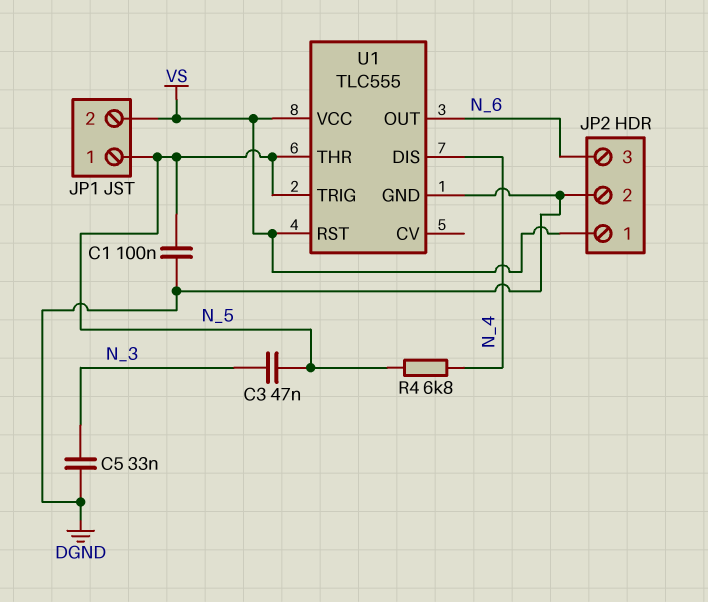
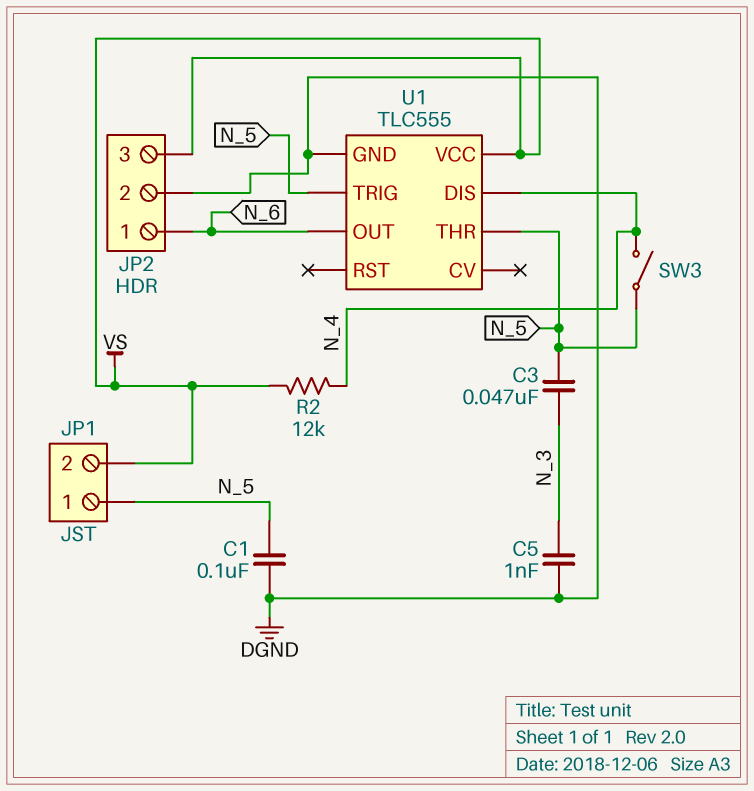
C5: 33nF (DGND, N_3) -> 1nF (DGND, N_3)
JP2 pin 1: VS -> N_6
JP2 pin 3: N_6 -> VS
R2: none -> 12k (N_4, VS)
R4: 6.8k (N_4, N_5) -> none
SW3: none -> switch (N_4, N_5)
U1 pin RST: VS -> none

